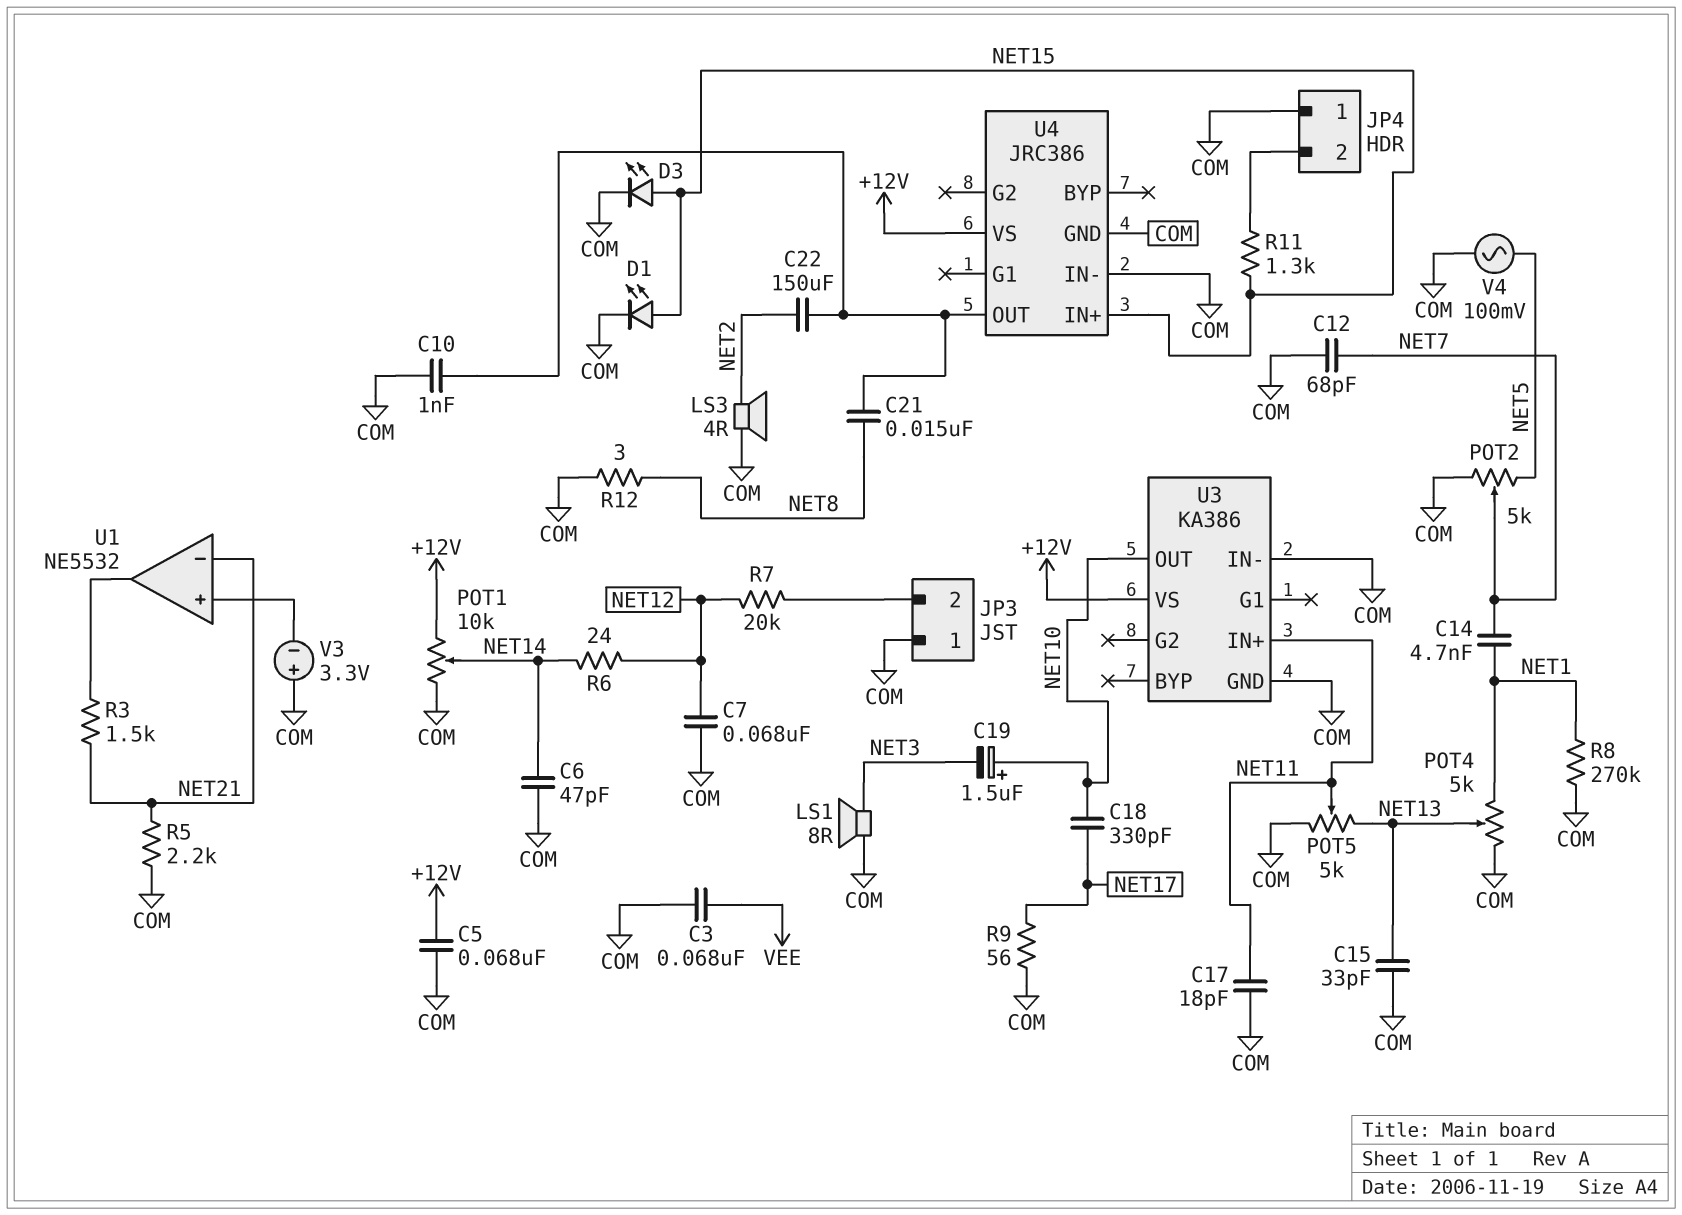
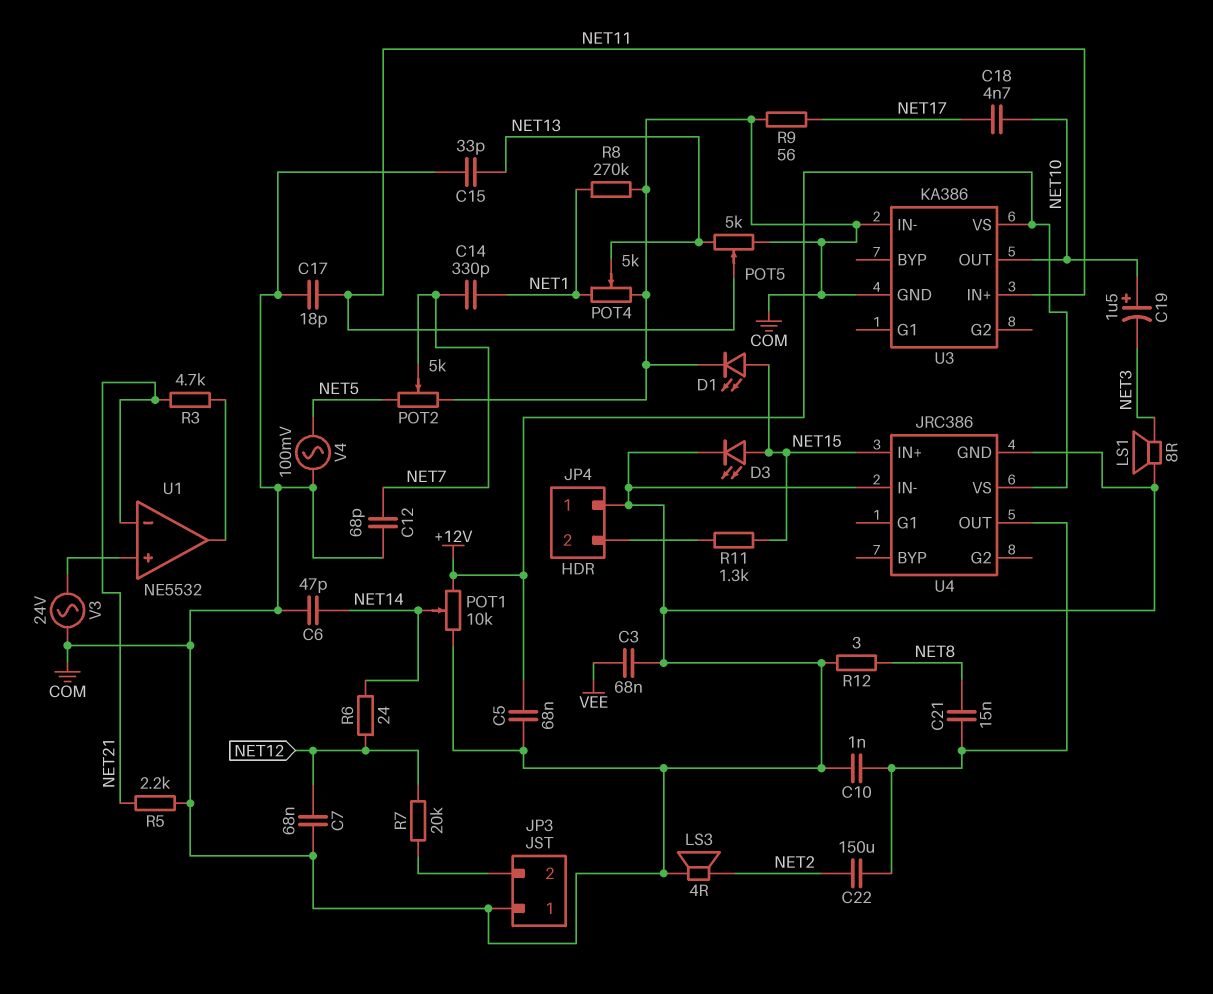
C14: 4.7nF (NET1, NET7) -> 330pF (NET1, NET7)
C18: 330pF (NET10, NET17) -> 4.7nF (NET10, NET17)
R3: 1.5k (NET21, U1/out) -> 4.7k (NET21, U1/out)
V3: 3.3V (plus COM, minus U1/in+) -> AC 24V (COM, U1/in+)

